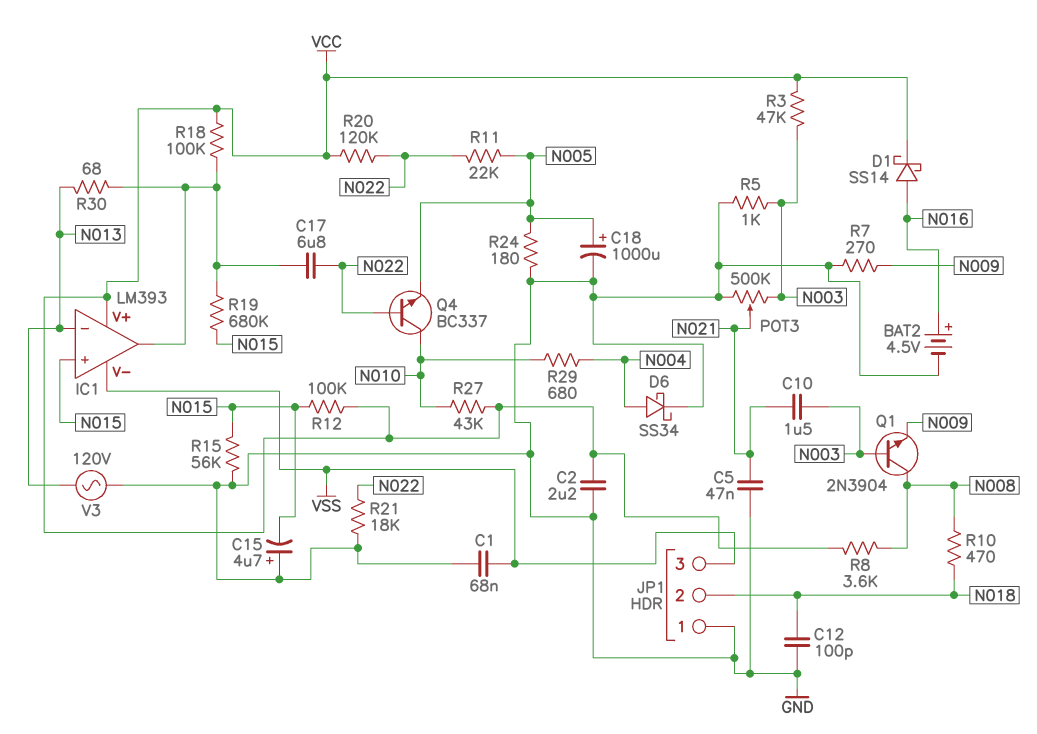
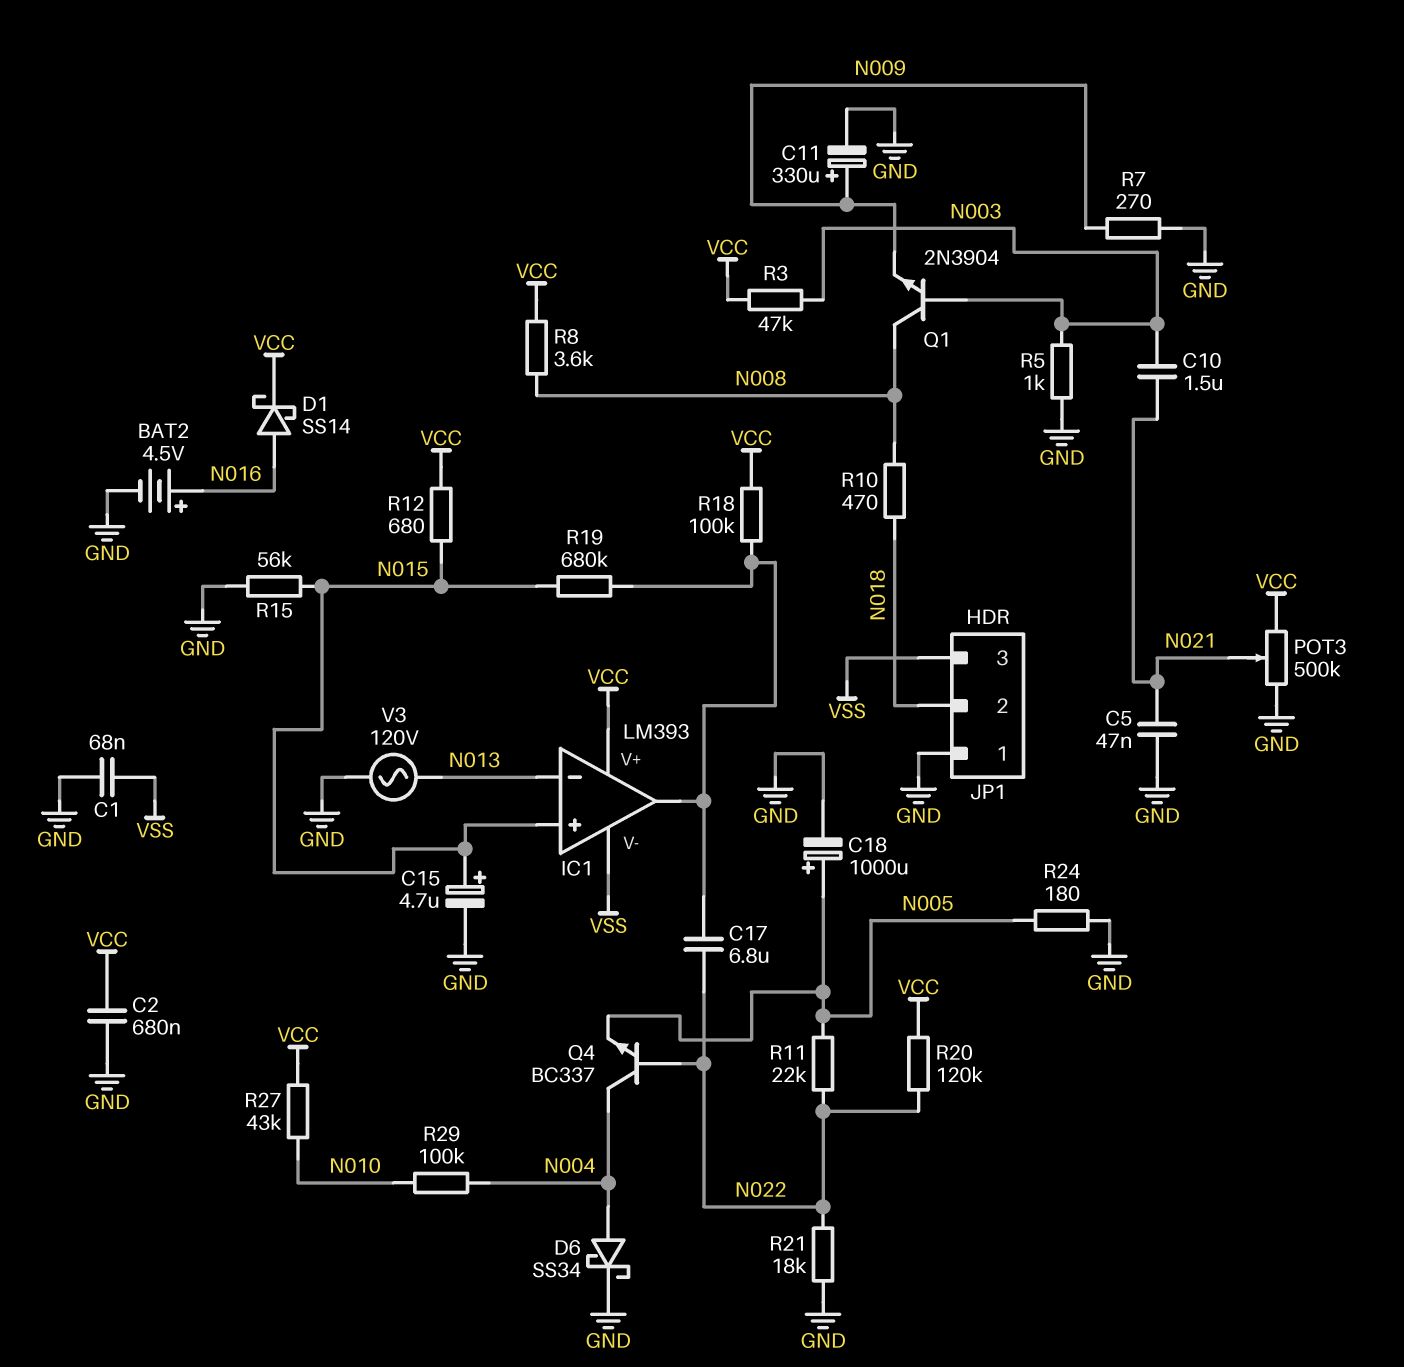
C2: 2.2uF (GND, VCC) -> 680nF (GND, VCC)
C11: none -> 330uF (plus N009, minus GND)
C12: 100pF (GND, N018) -> none
C15: 4.7uF (plus GND, minus N015) -> 4.7uF (plus N015, minus GND)
POT3: 500k (GND, N003, wiper N021) -> 500k (GND, VCC, wiper N021)
Q4: NPN BC337 (B N022, C N010, E N005) -> NPN BC337 (B N022, C N004, E N005)
R12: 100k (N015, VCC) -> 680 (N015, VCC)
R29: 680 (N004, N010) -> 100k (N004, N010)
R30: 68 (IC1/out, N013) -> none

